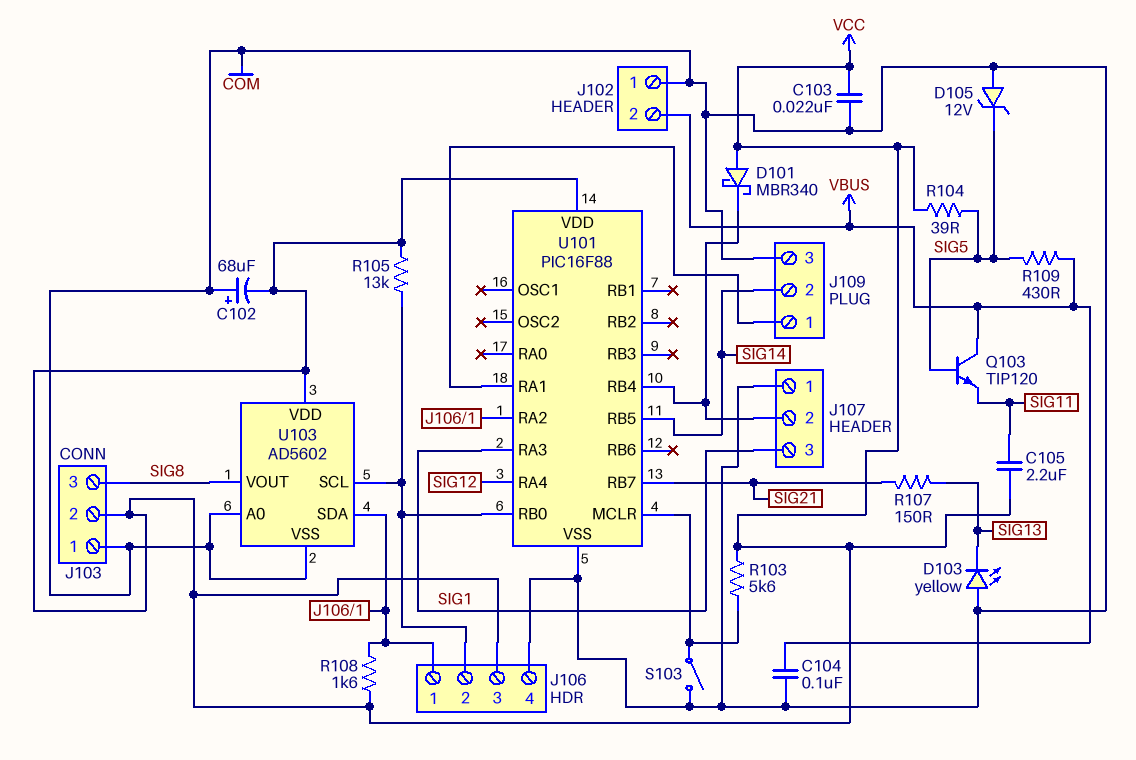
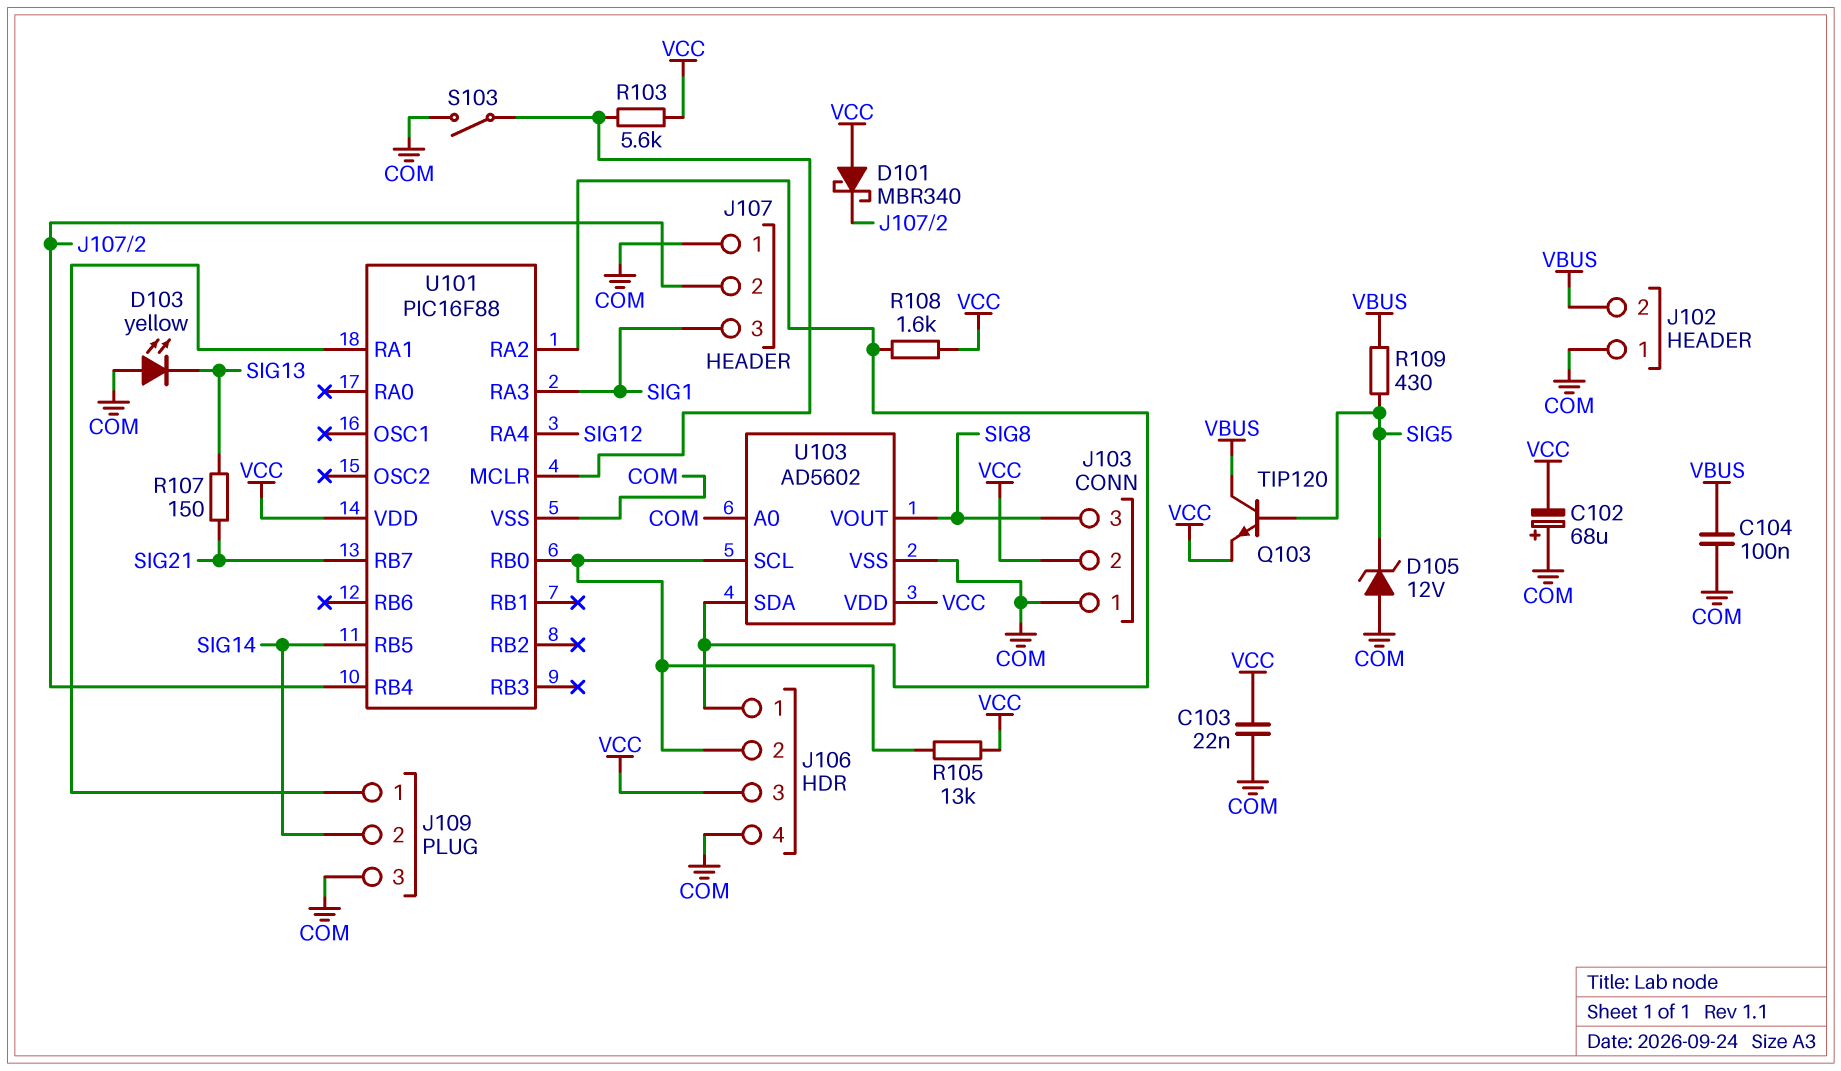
C105: 2.2uF (SIG11, VCC) -> none
Q103: NPN TIP120 (B SIG5, C VBUS, E SIG11) -> NPN TIP120 (B SIG5, C VBUS, E VCC)
R104: 39 (SIG5, VCC) -> none

